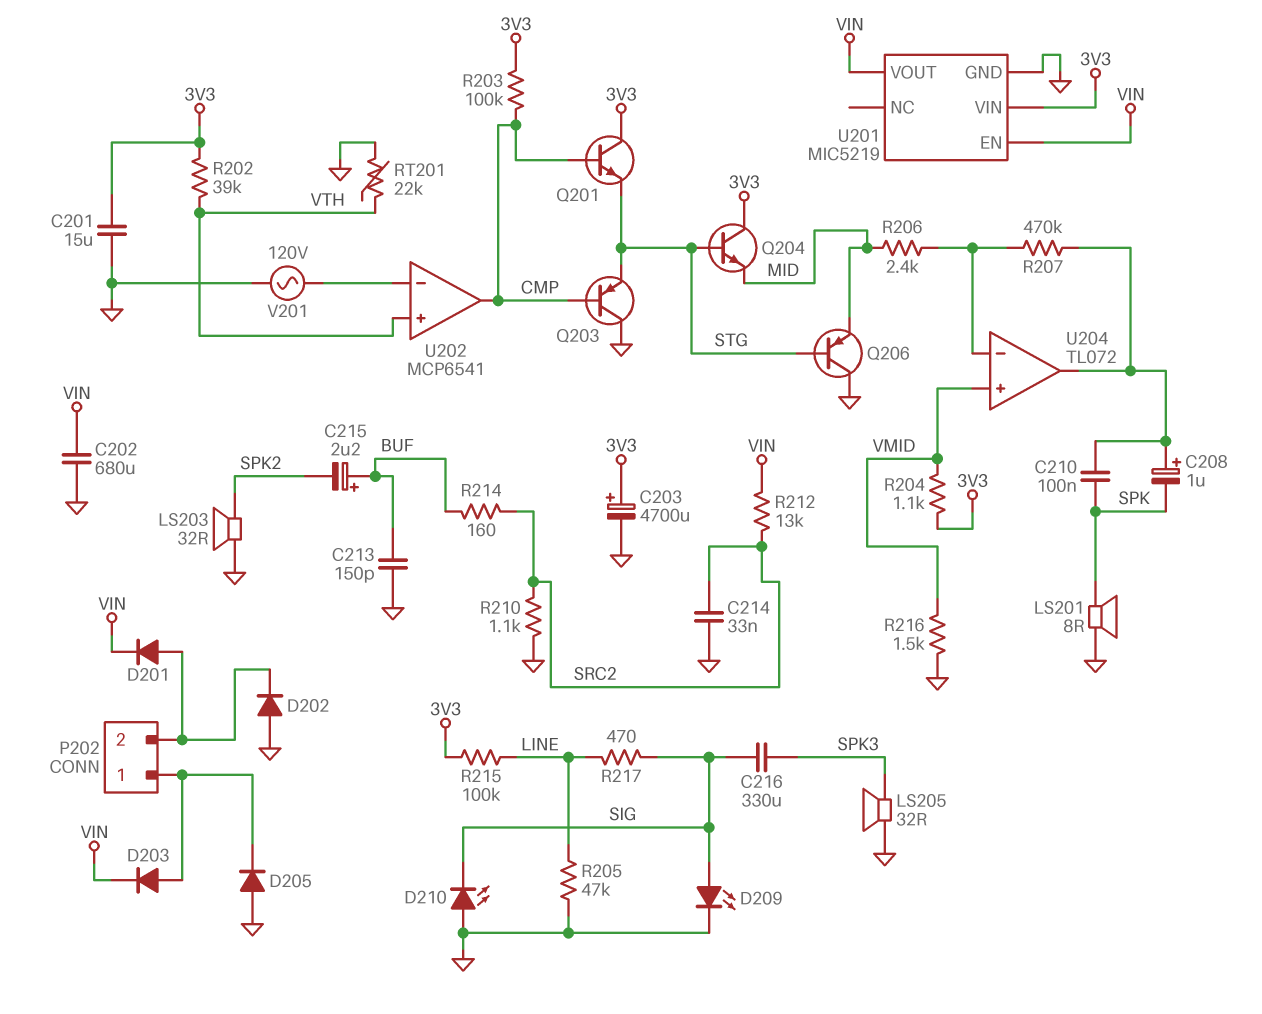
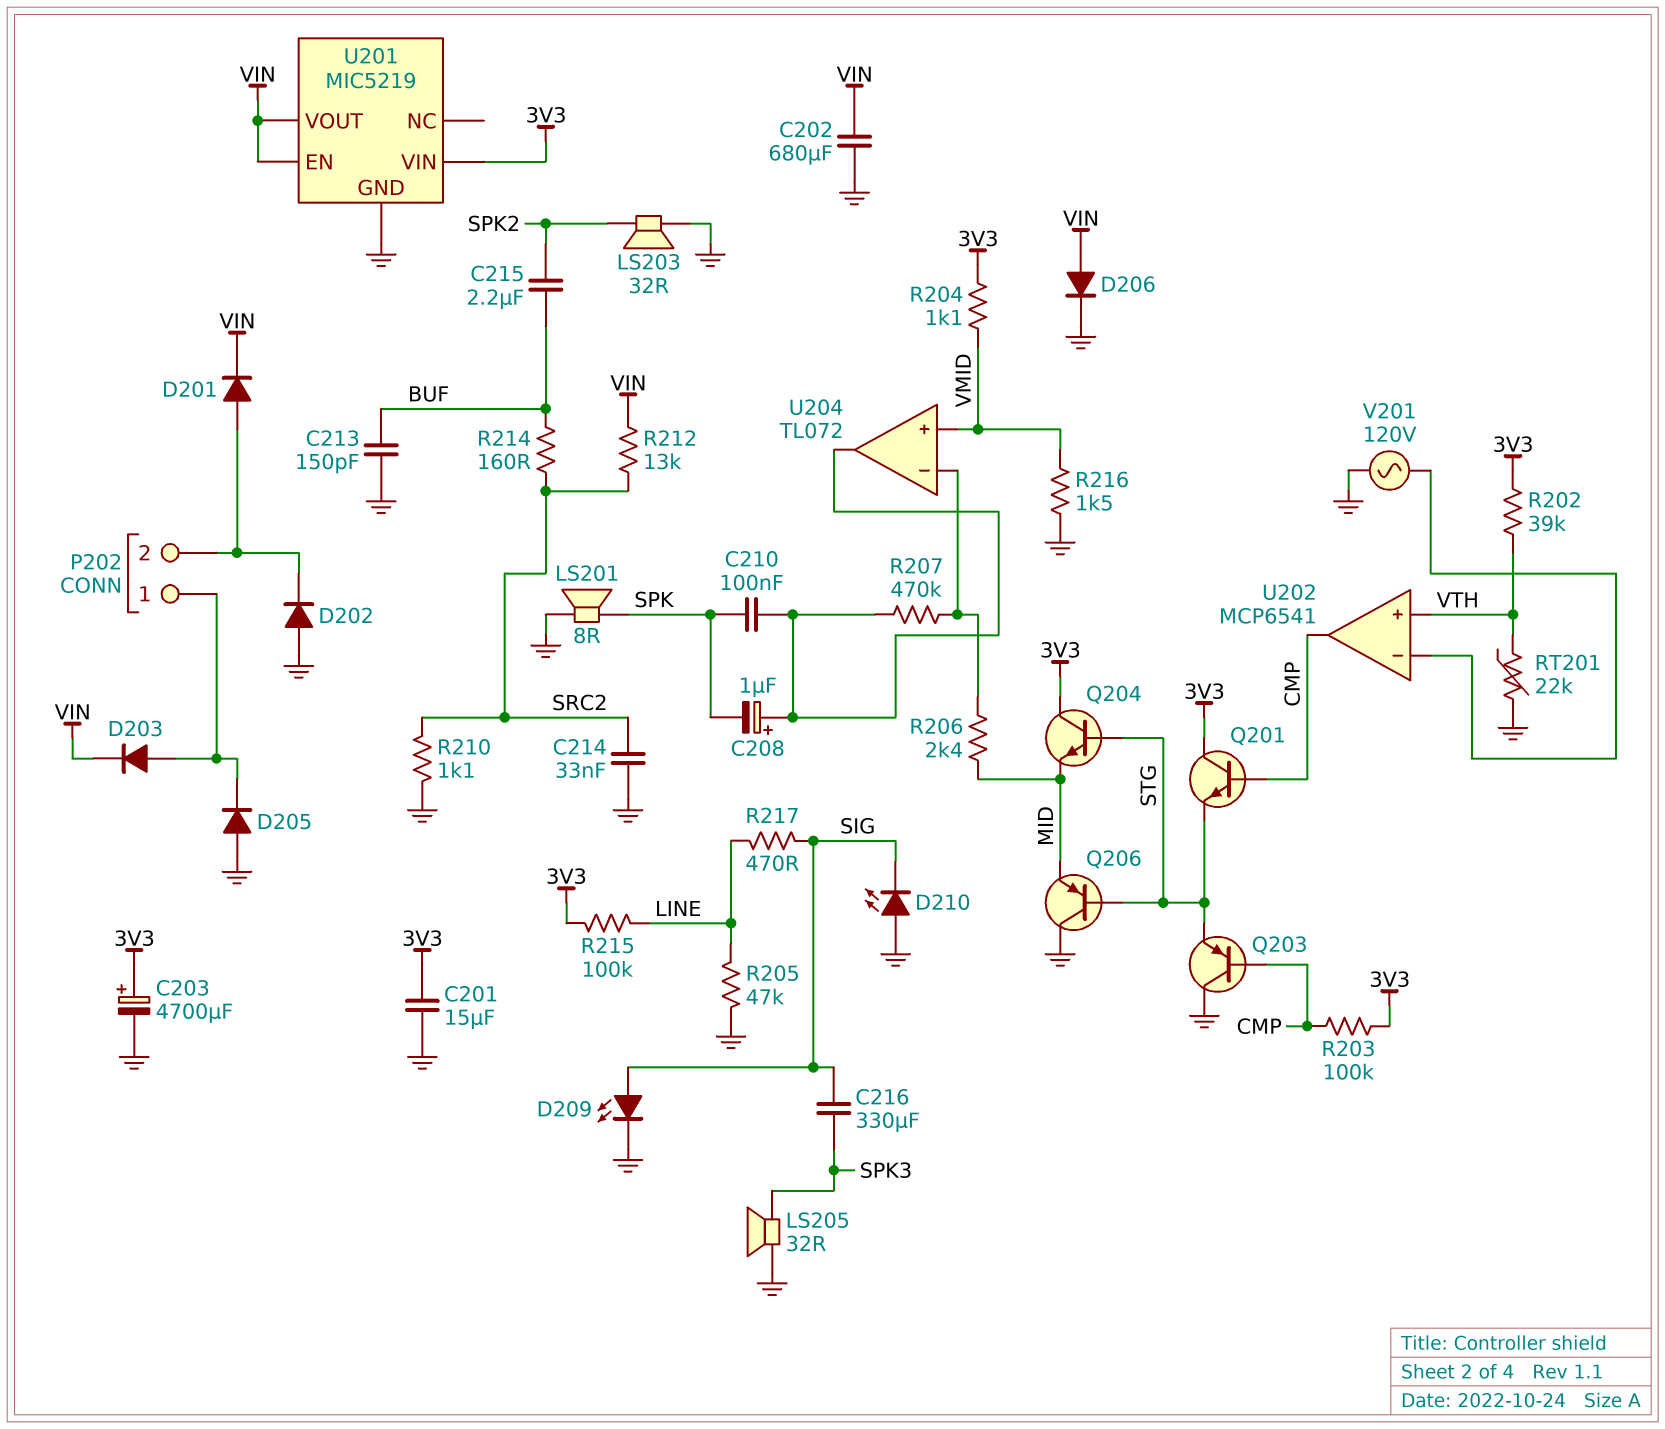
C215: 2.2uF (plus BUF, minus SPK2) -> 2.2uF (BUF, SPK2)
D206: none -> diode (A VIN, K GND)

